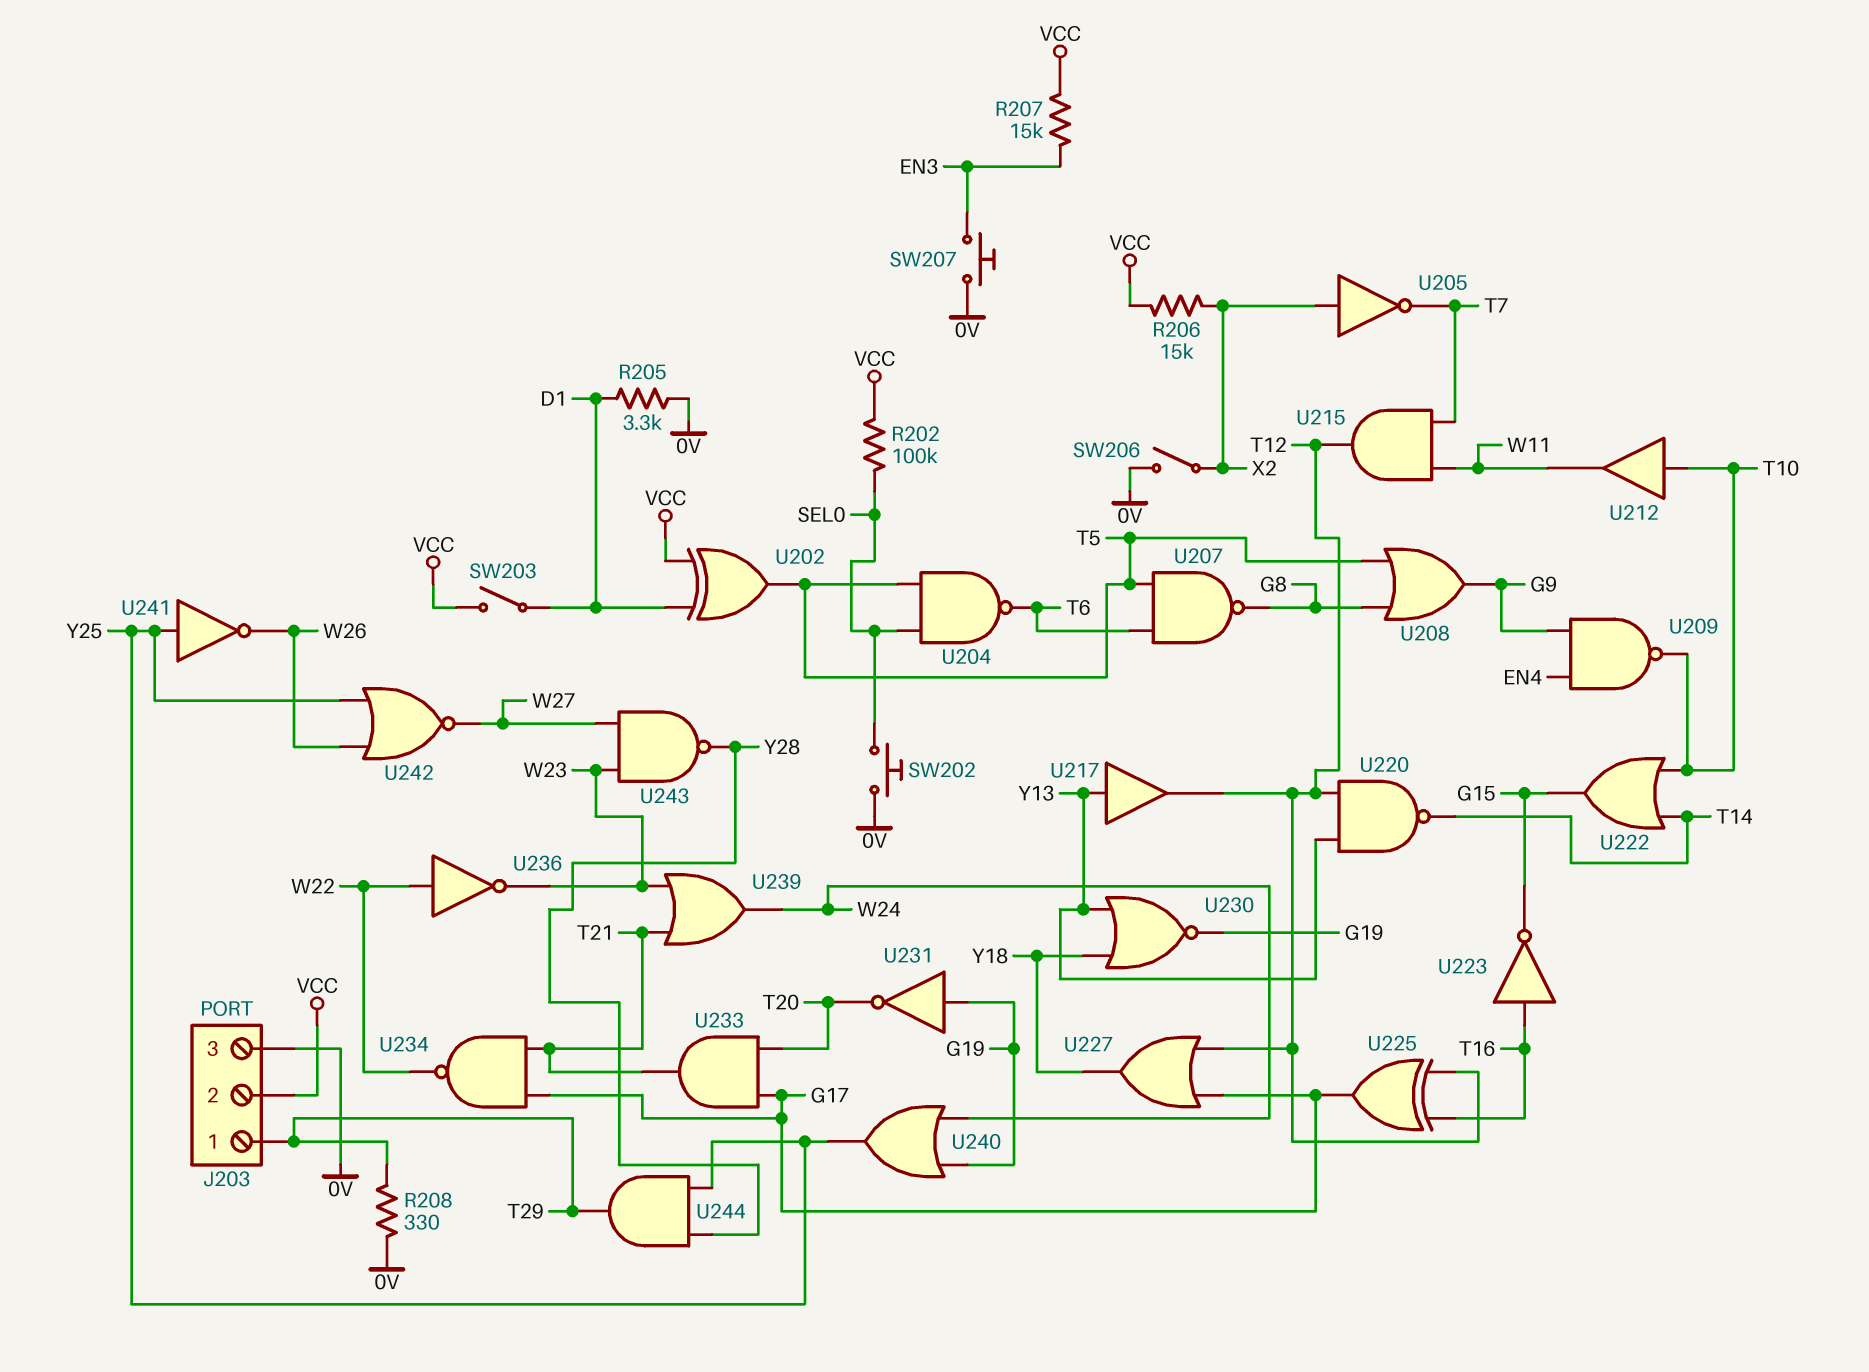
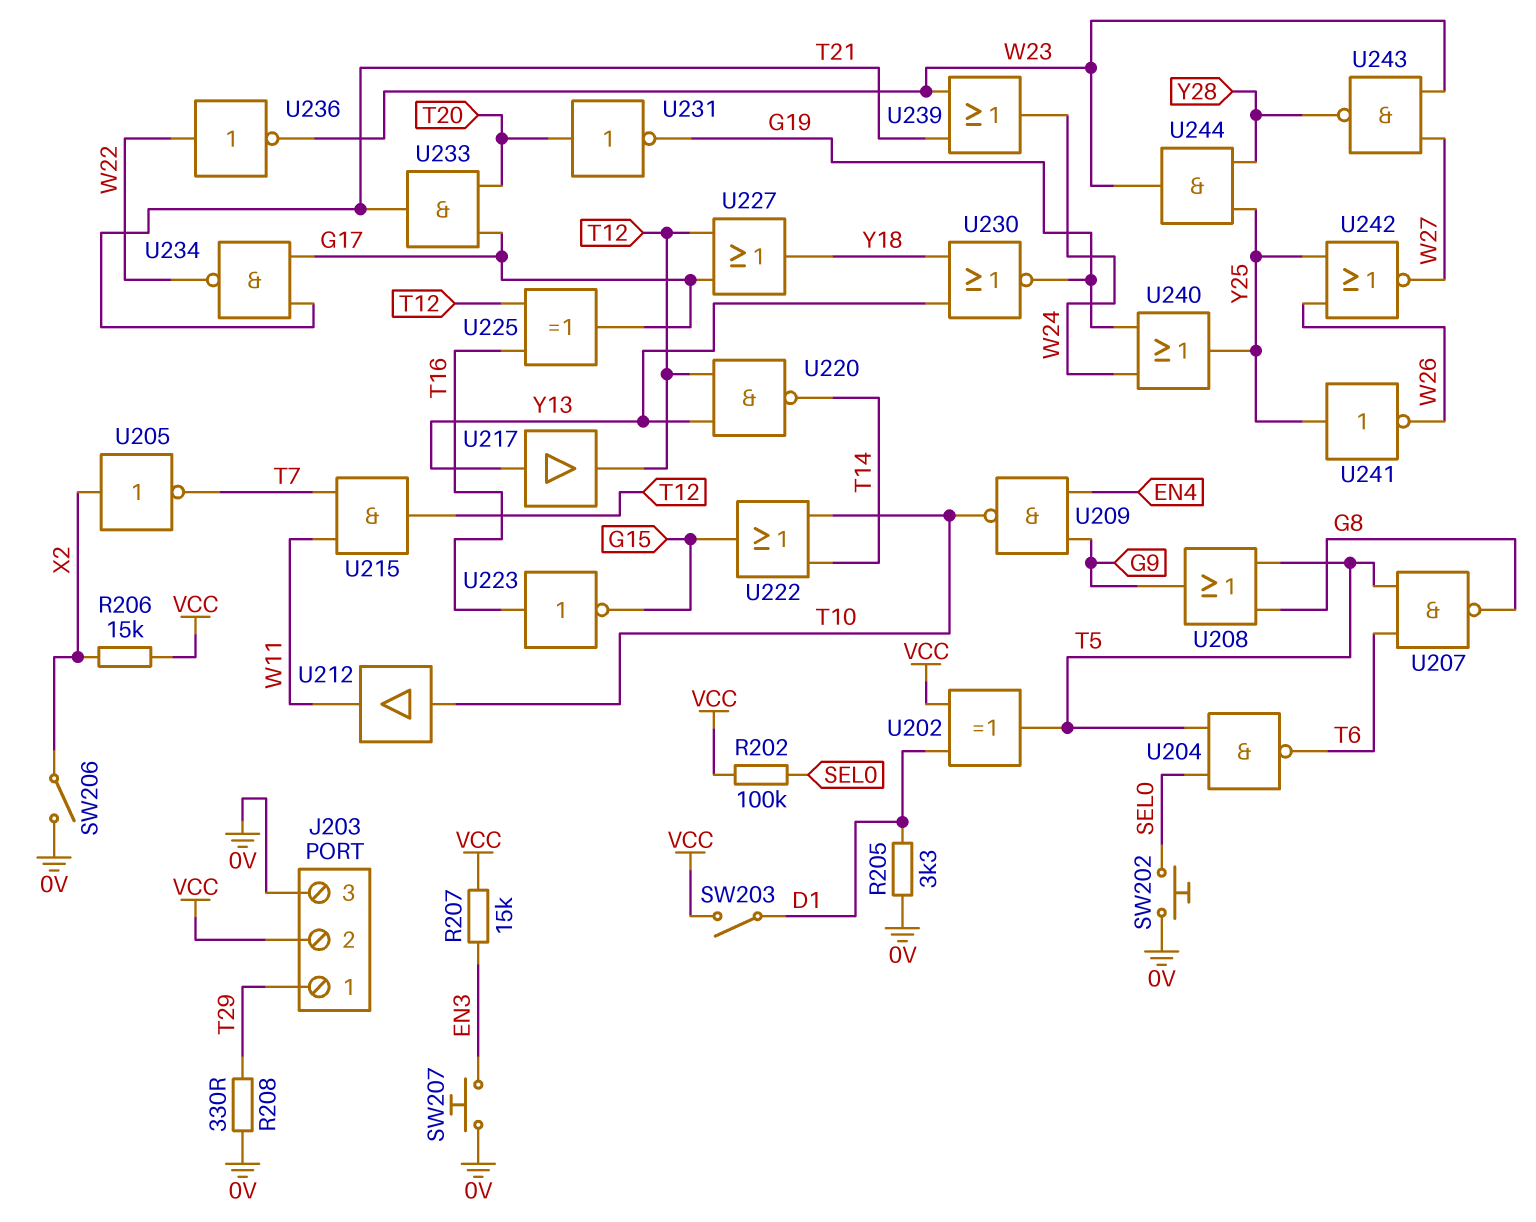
U231: NOT (in G19, out T20) -> NOT (in T20, out G19)
U244: AND (in Y25, in Y28, out T29) -> AND (in Y25, in Y28, out W23)

